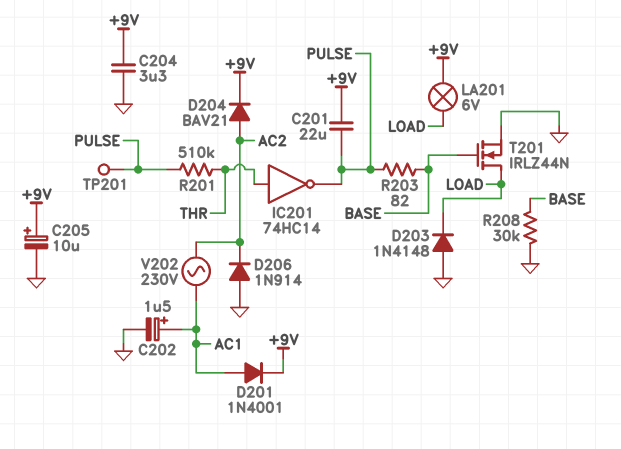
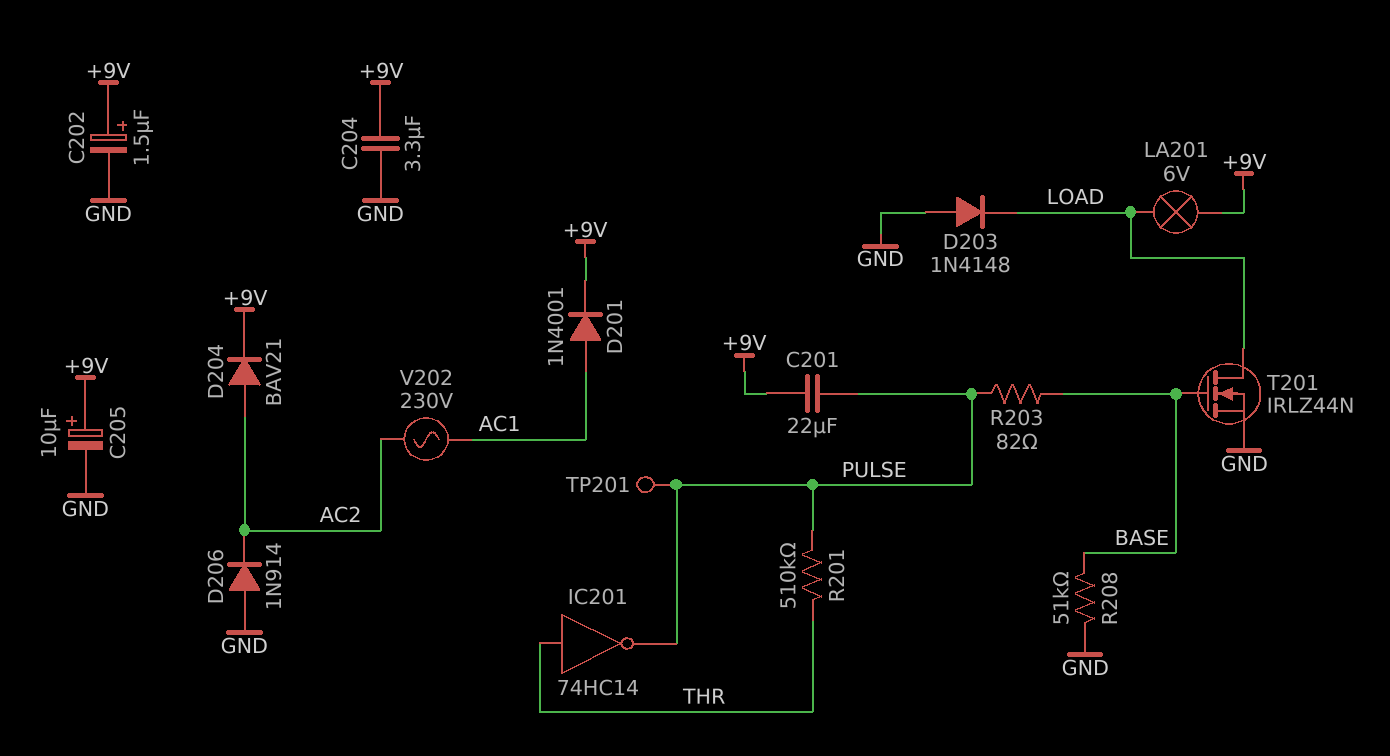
C202: 1.5uF (plus AC1, minus GND) -> 1.5uF (plus +9V, minus GND)
R208: 30k (BASE, GND) -> 51k (BASE, GND)

